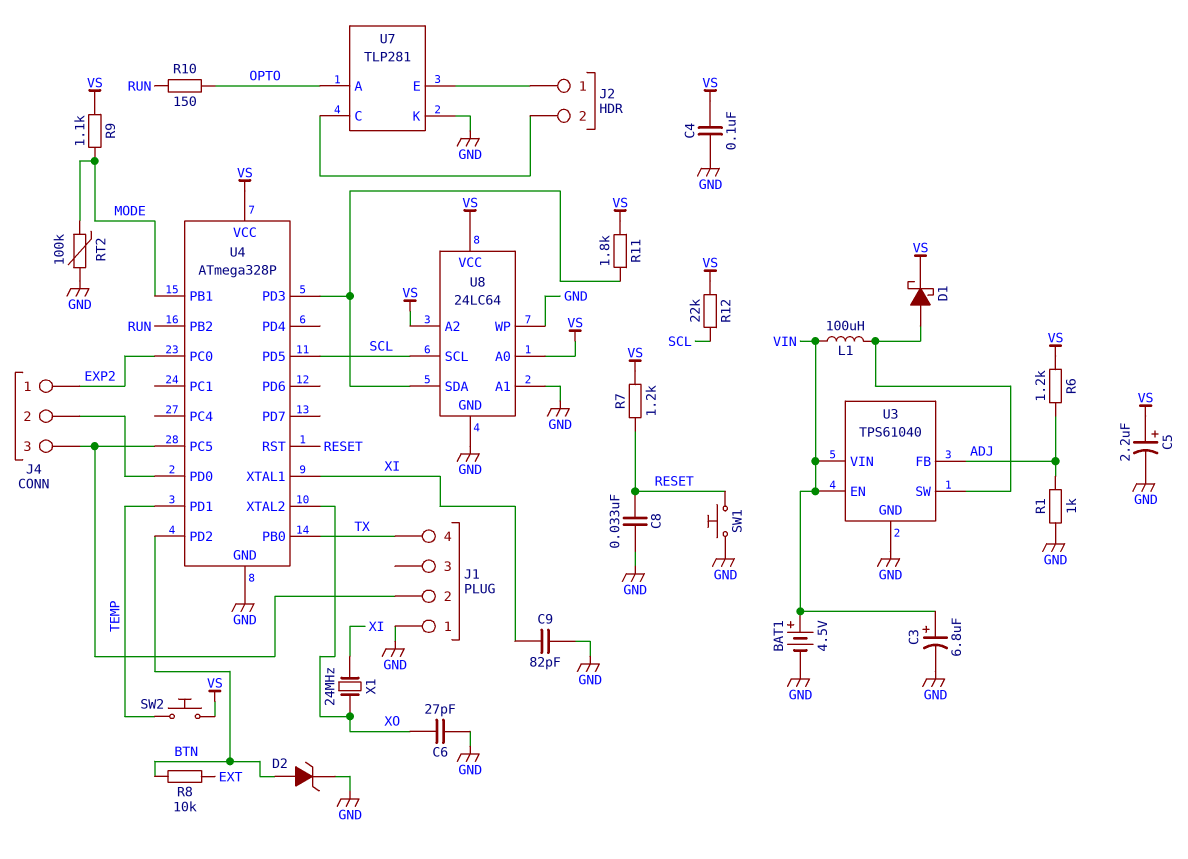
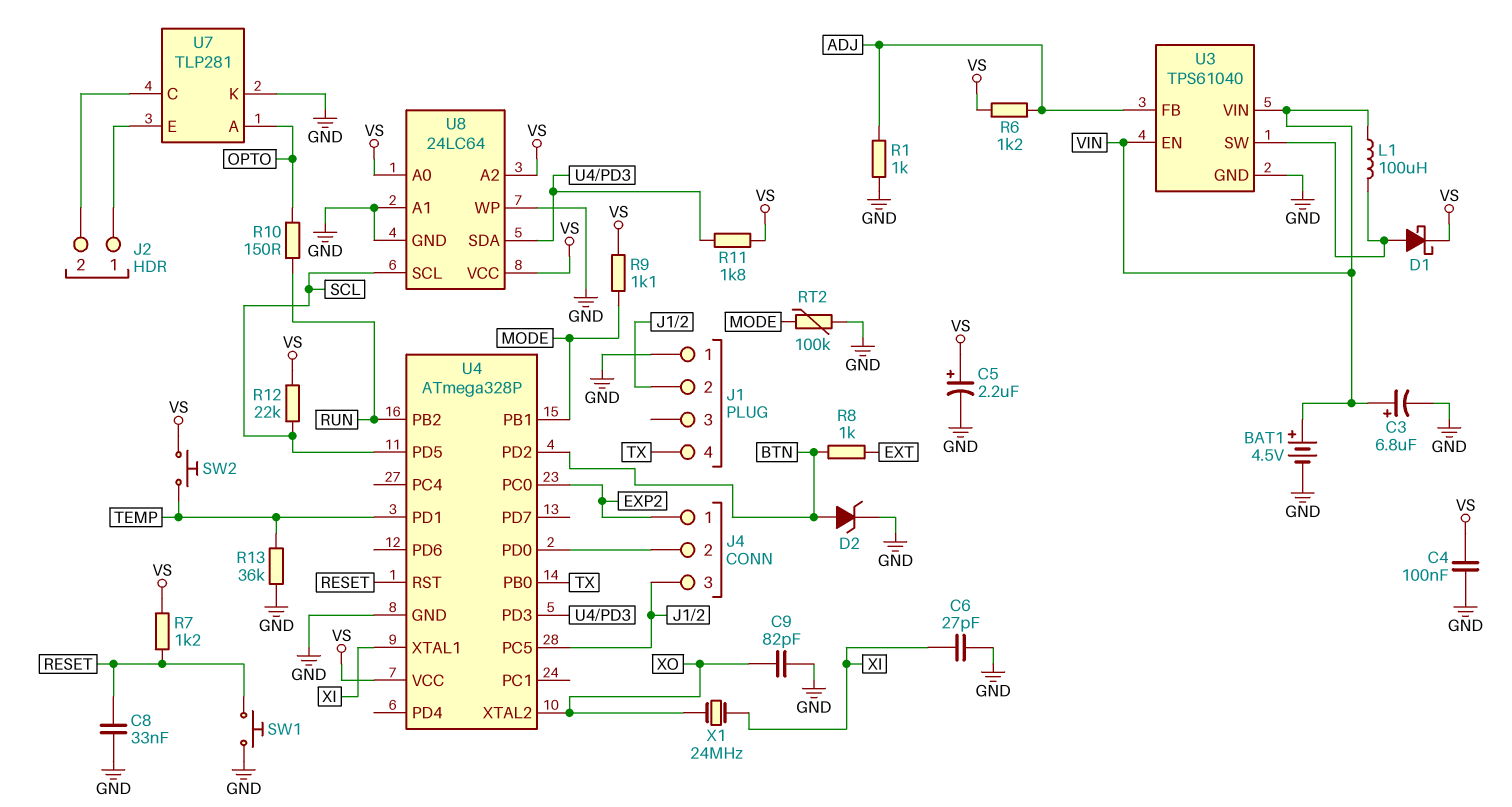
C6: 27pF (GND, XO) -> 27pF (GND, XI)
C9: 82pF (GND, XI) -> 82pF (GND, XO)
R8: 10k (BTN, EXT) -> 1k (BTN, EXT)
R13: none -> 36k (GND, TEMP)

